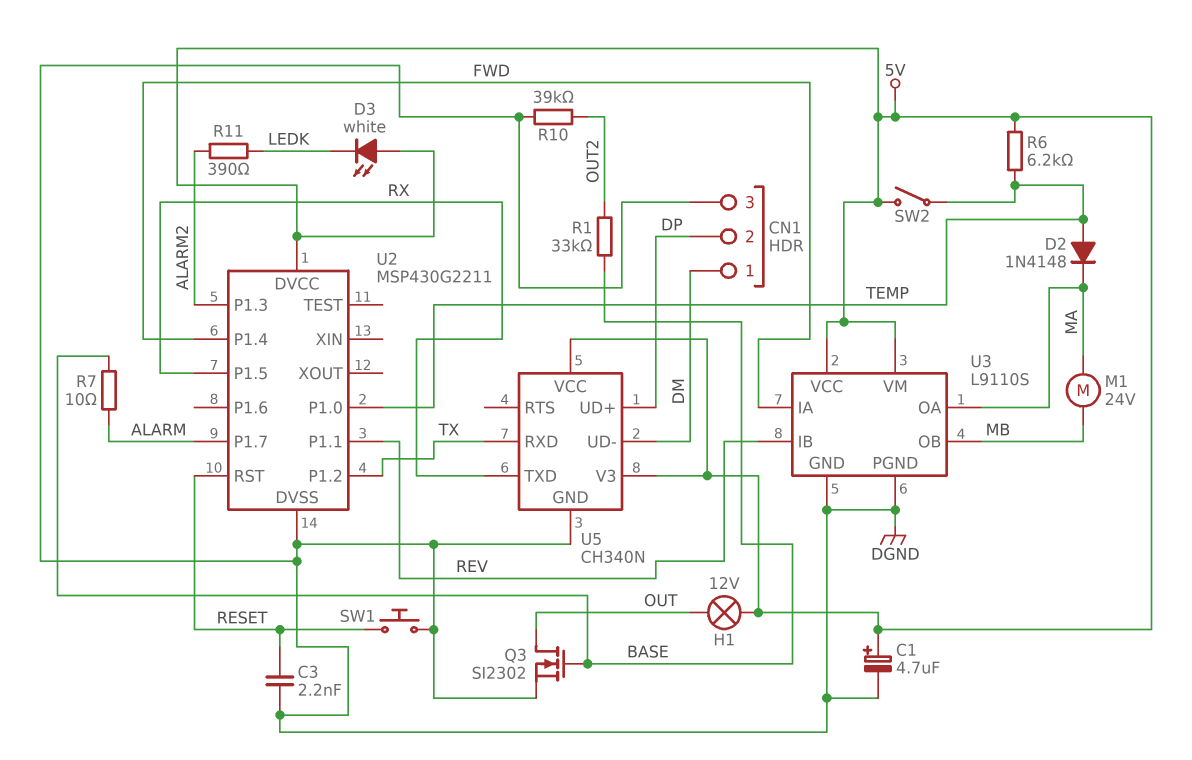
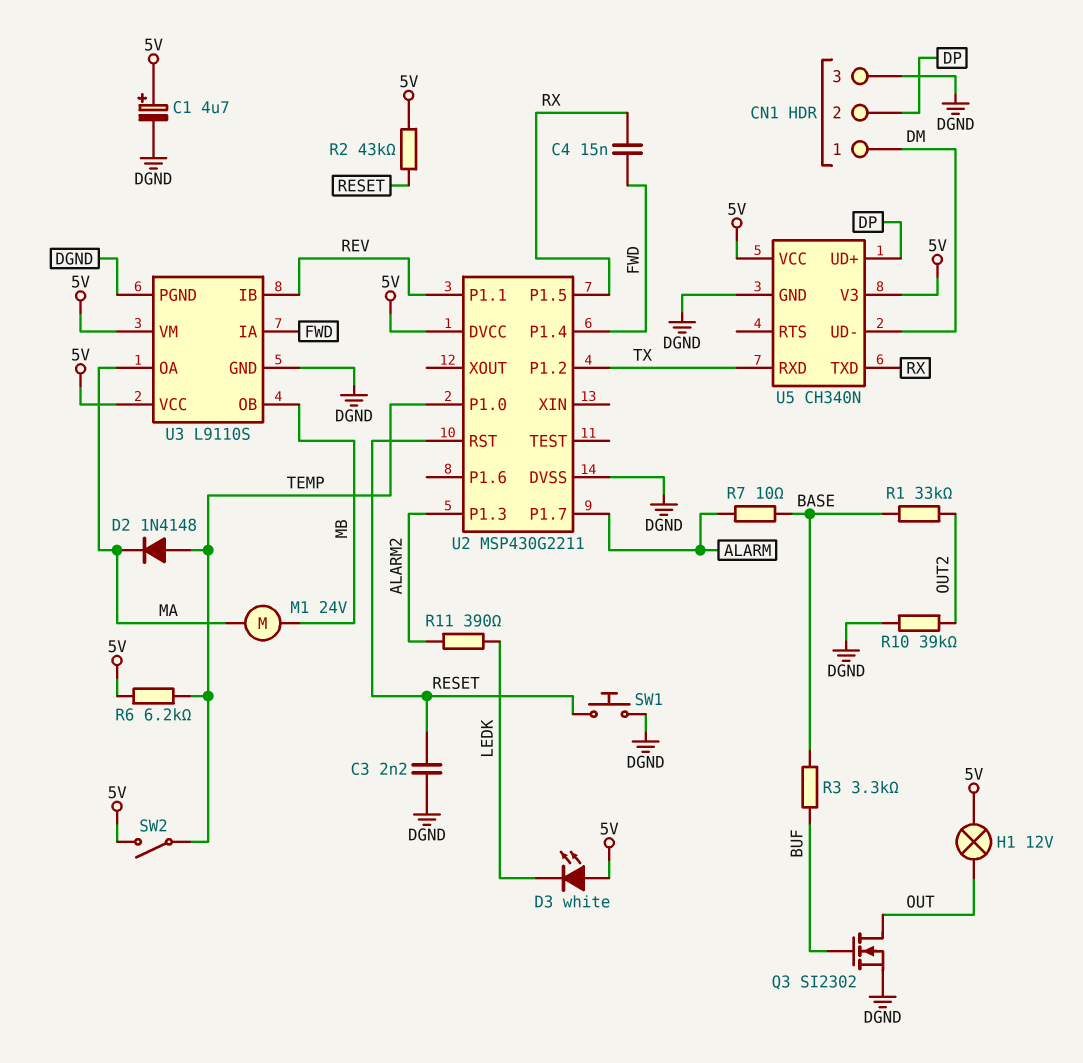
C4: none -> 15nF (FWD, RX)
Q3: NMOS SI2302 (G BASE, D OUT, S DGND) -> NMOS SI2302 (G BUF, D OUT, S DGND)
R2: none -> 43k (5V, RESET)
R3: none -> 3.3k (BASE, BUF)

